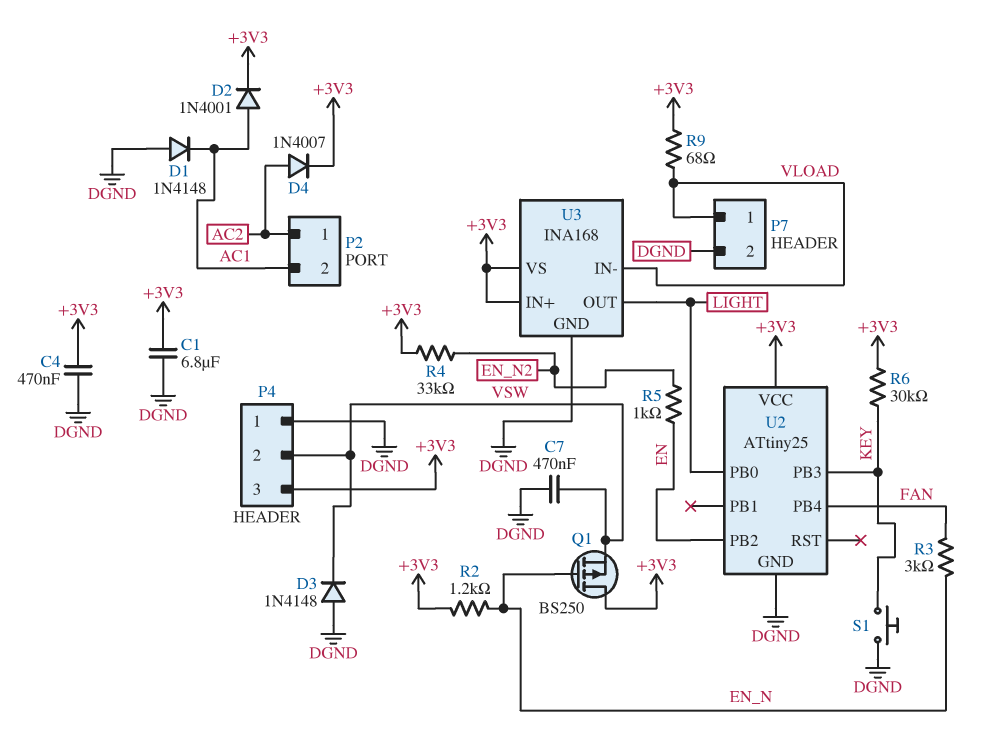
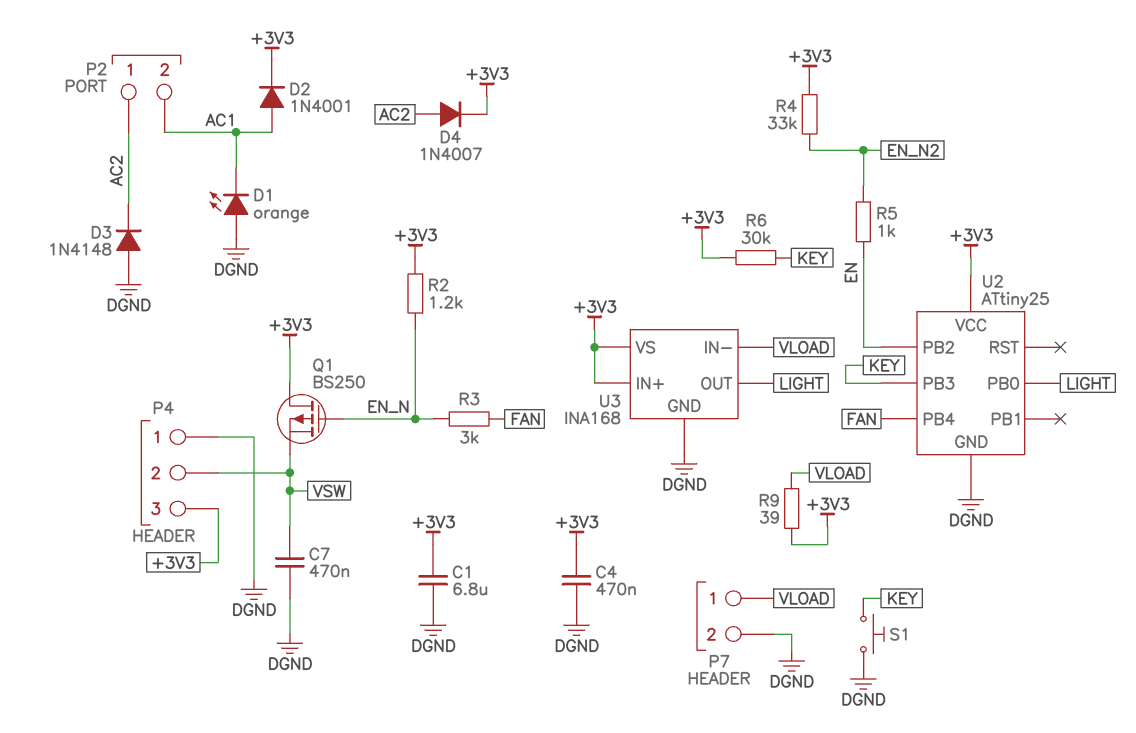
D1: diode 1N4148 (A DGND, K AC1) -> LED orange (A DGND, K AC1)
D3: diode 1N4148 (A DGND, K VSW) -> diode 1N4148 (A DGND, K AC2)
R9: 68 (+3V3, VLOAD) -> 39 (+3V3, VLOAD)

